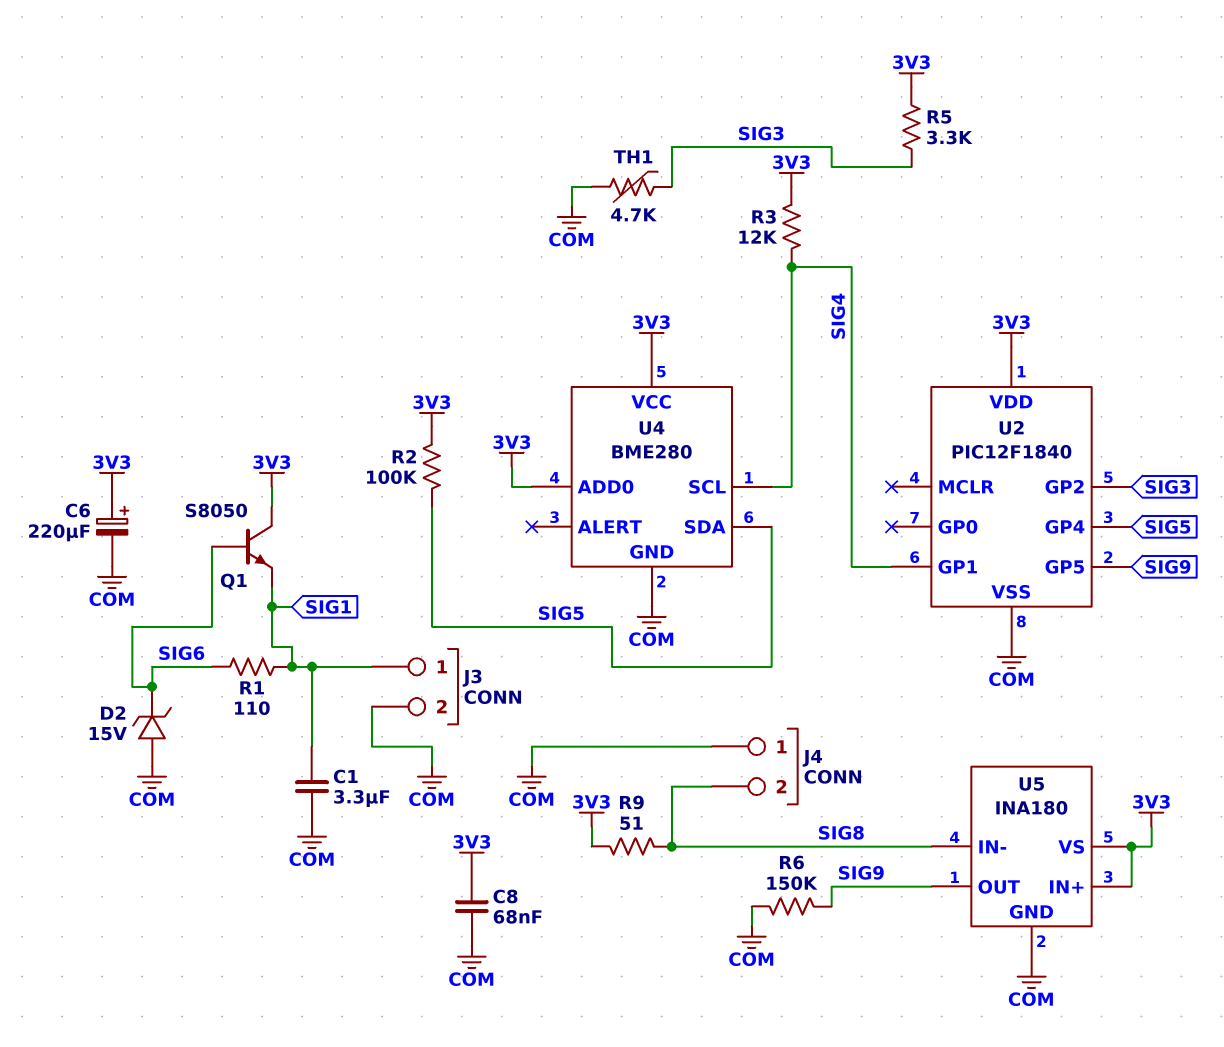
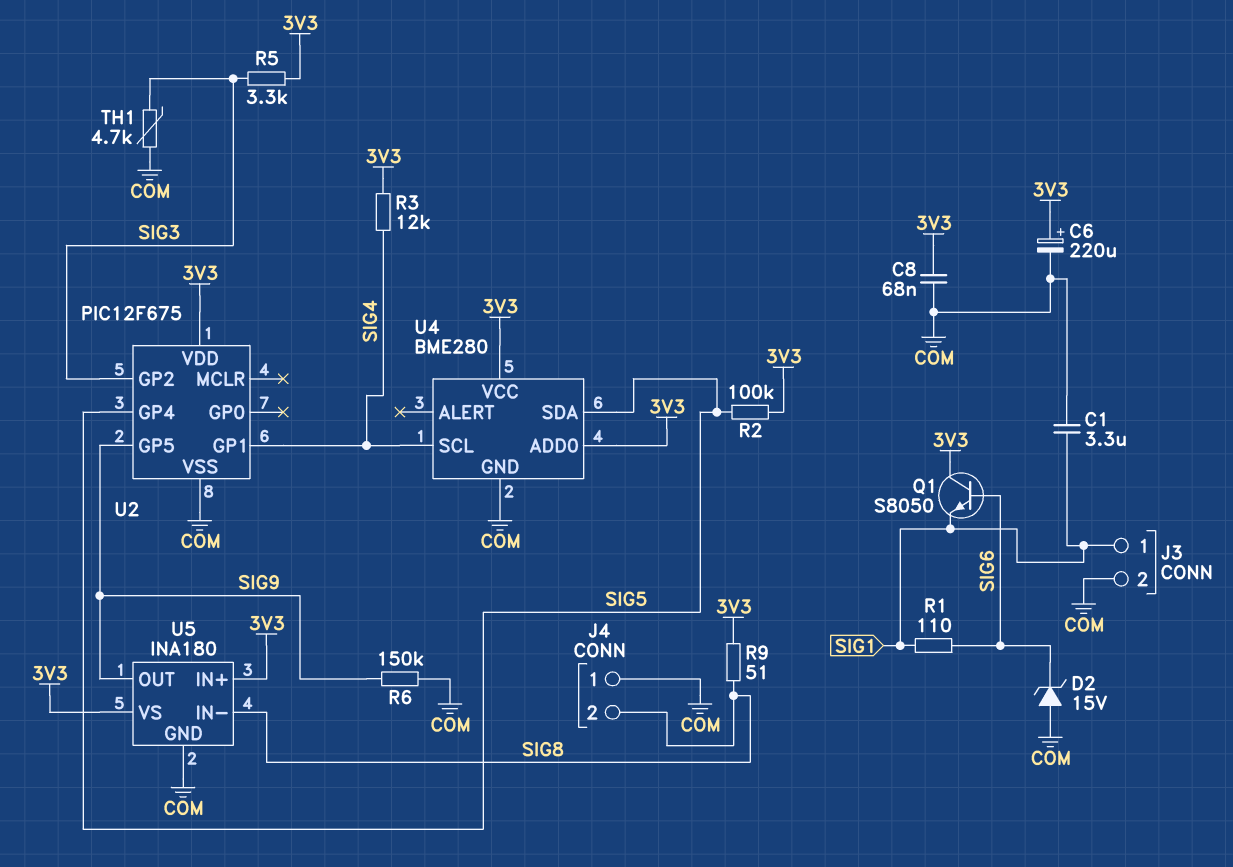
U2: PIC12F1840 -> PIC12F675

